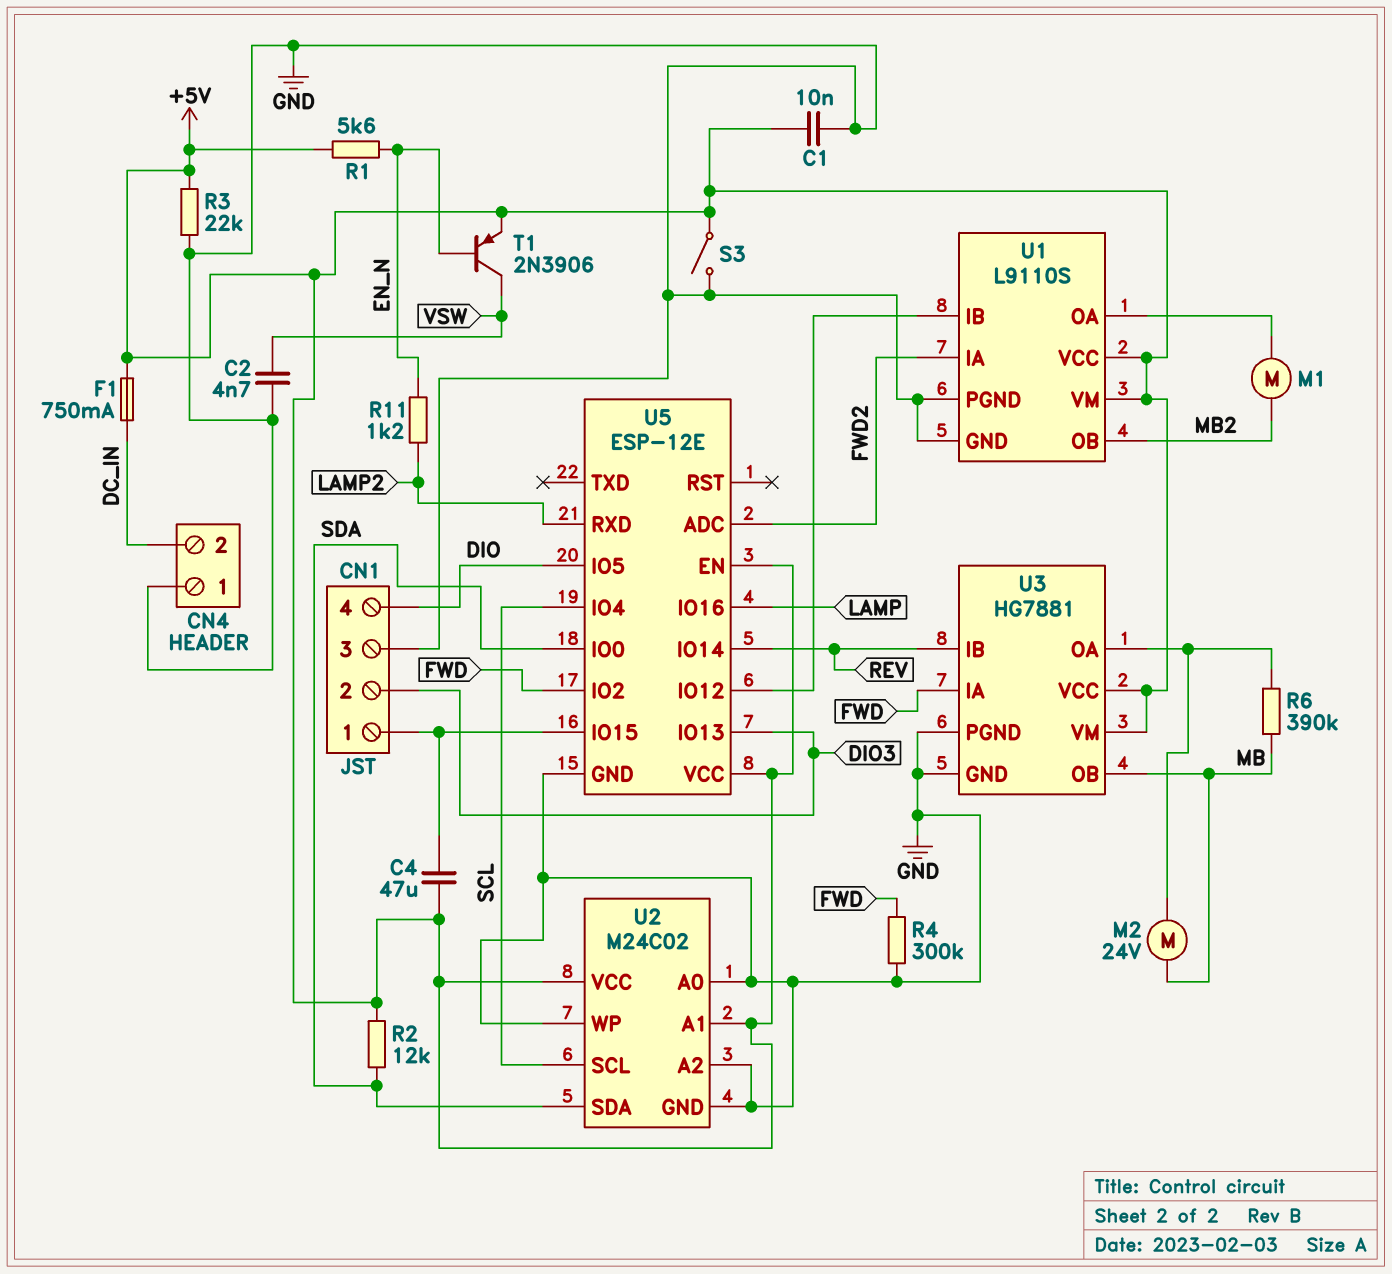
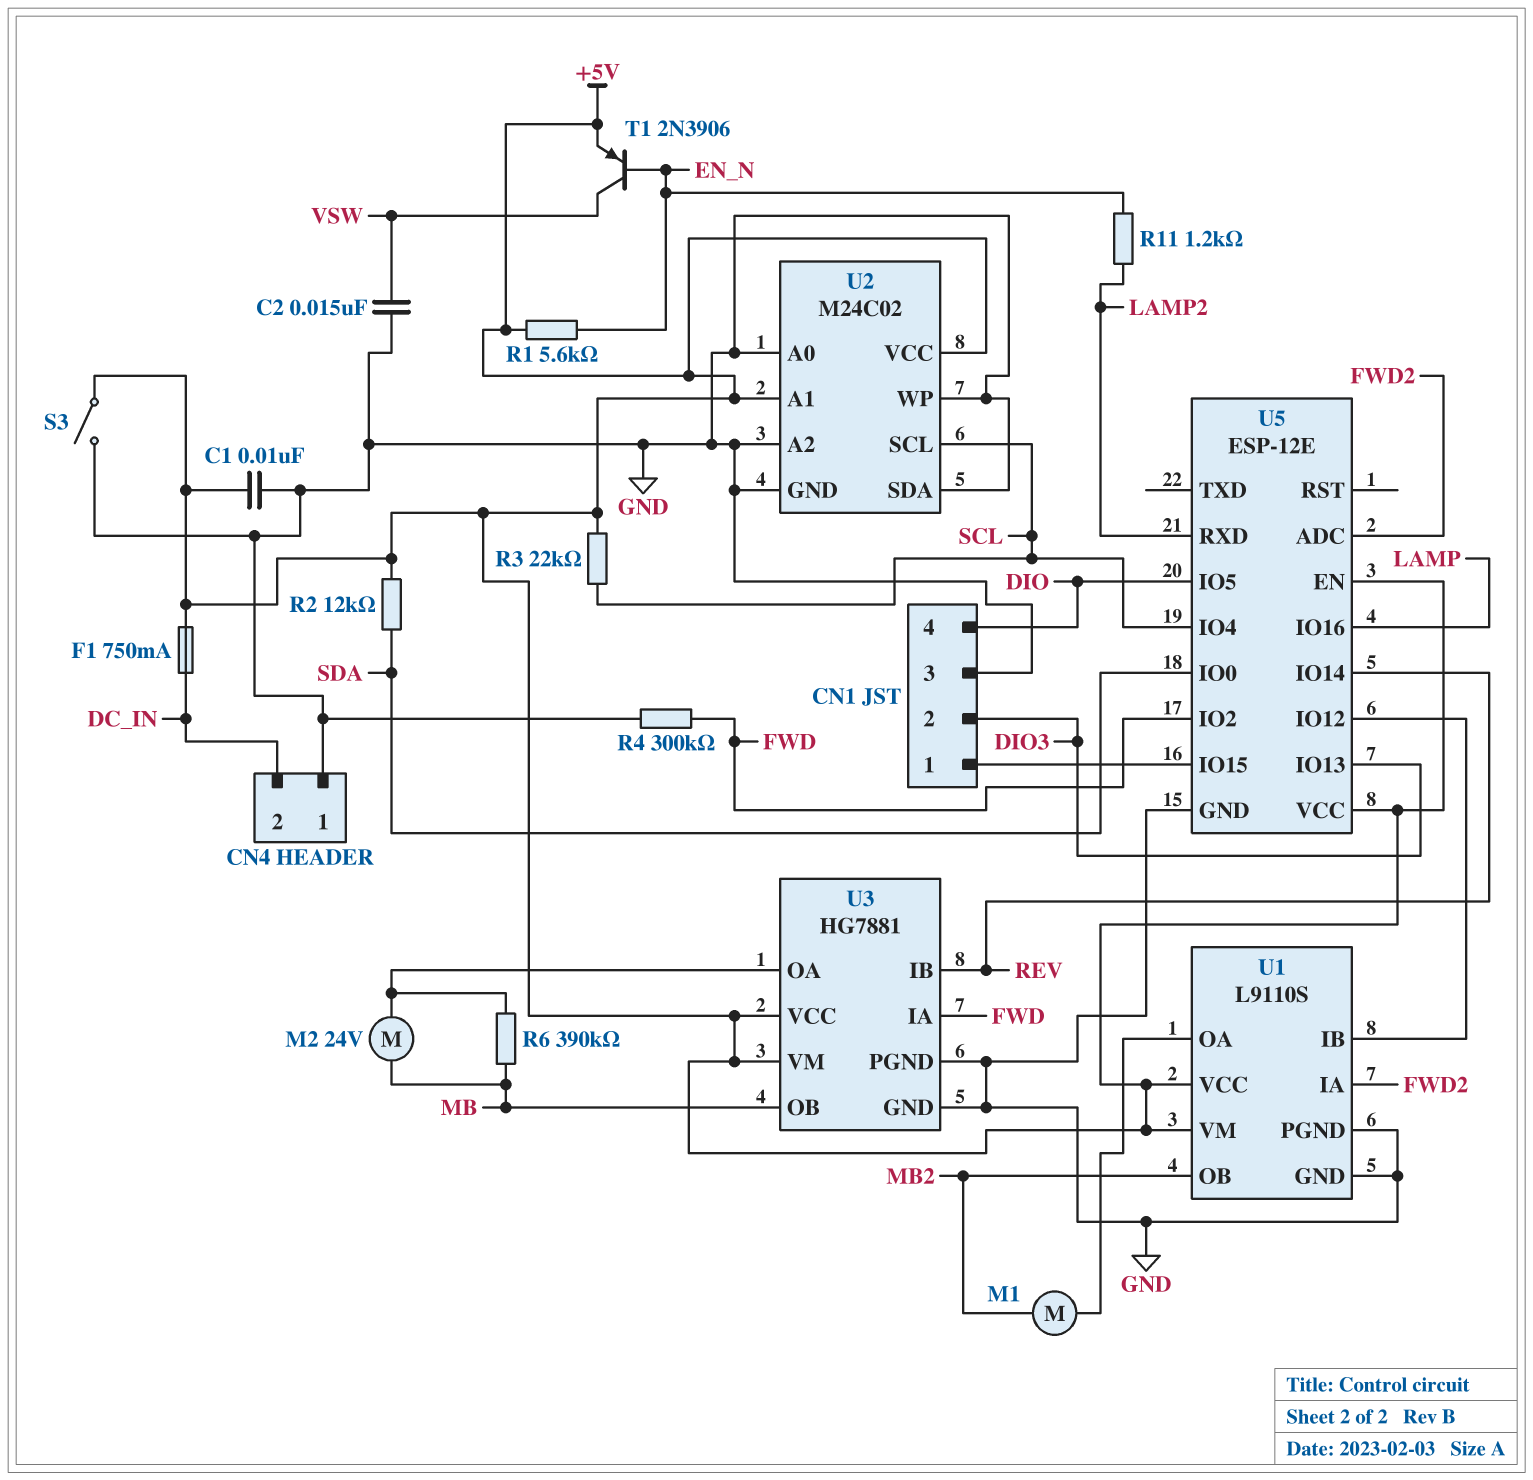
C2: 4.7nF (GND, VSW) -> 15nF (GND, VSW)
C4: 47uF (+5V, CN1/1) -> none
R3: 22k (+5V, GND) -> 22k (+5V, SCL)
U2 pin SDA: SDA -> GND

